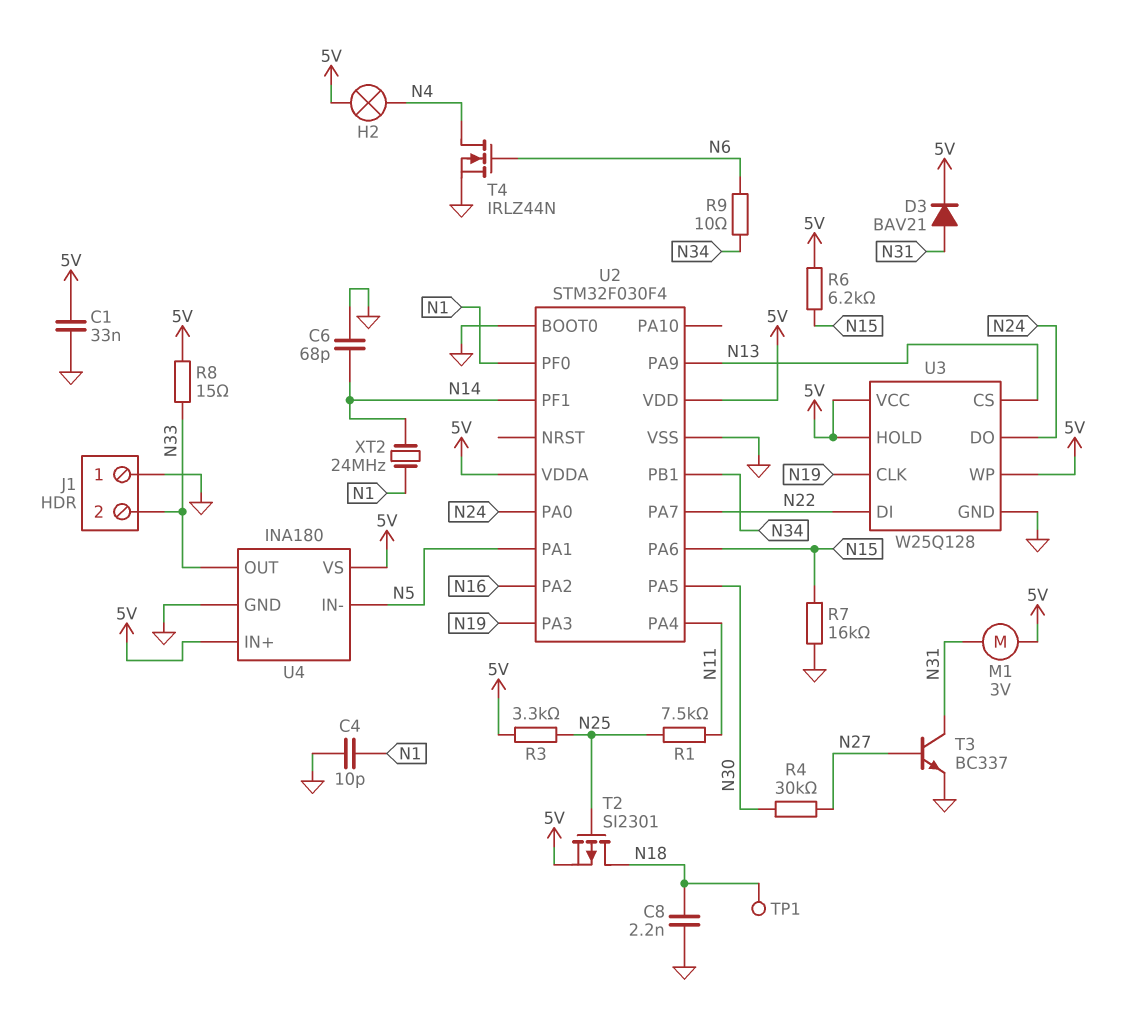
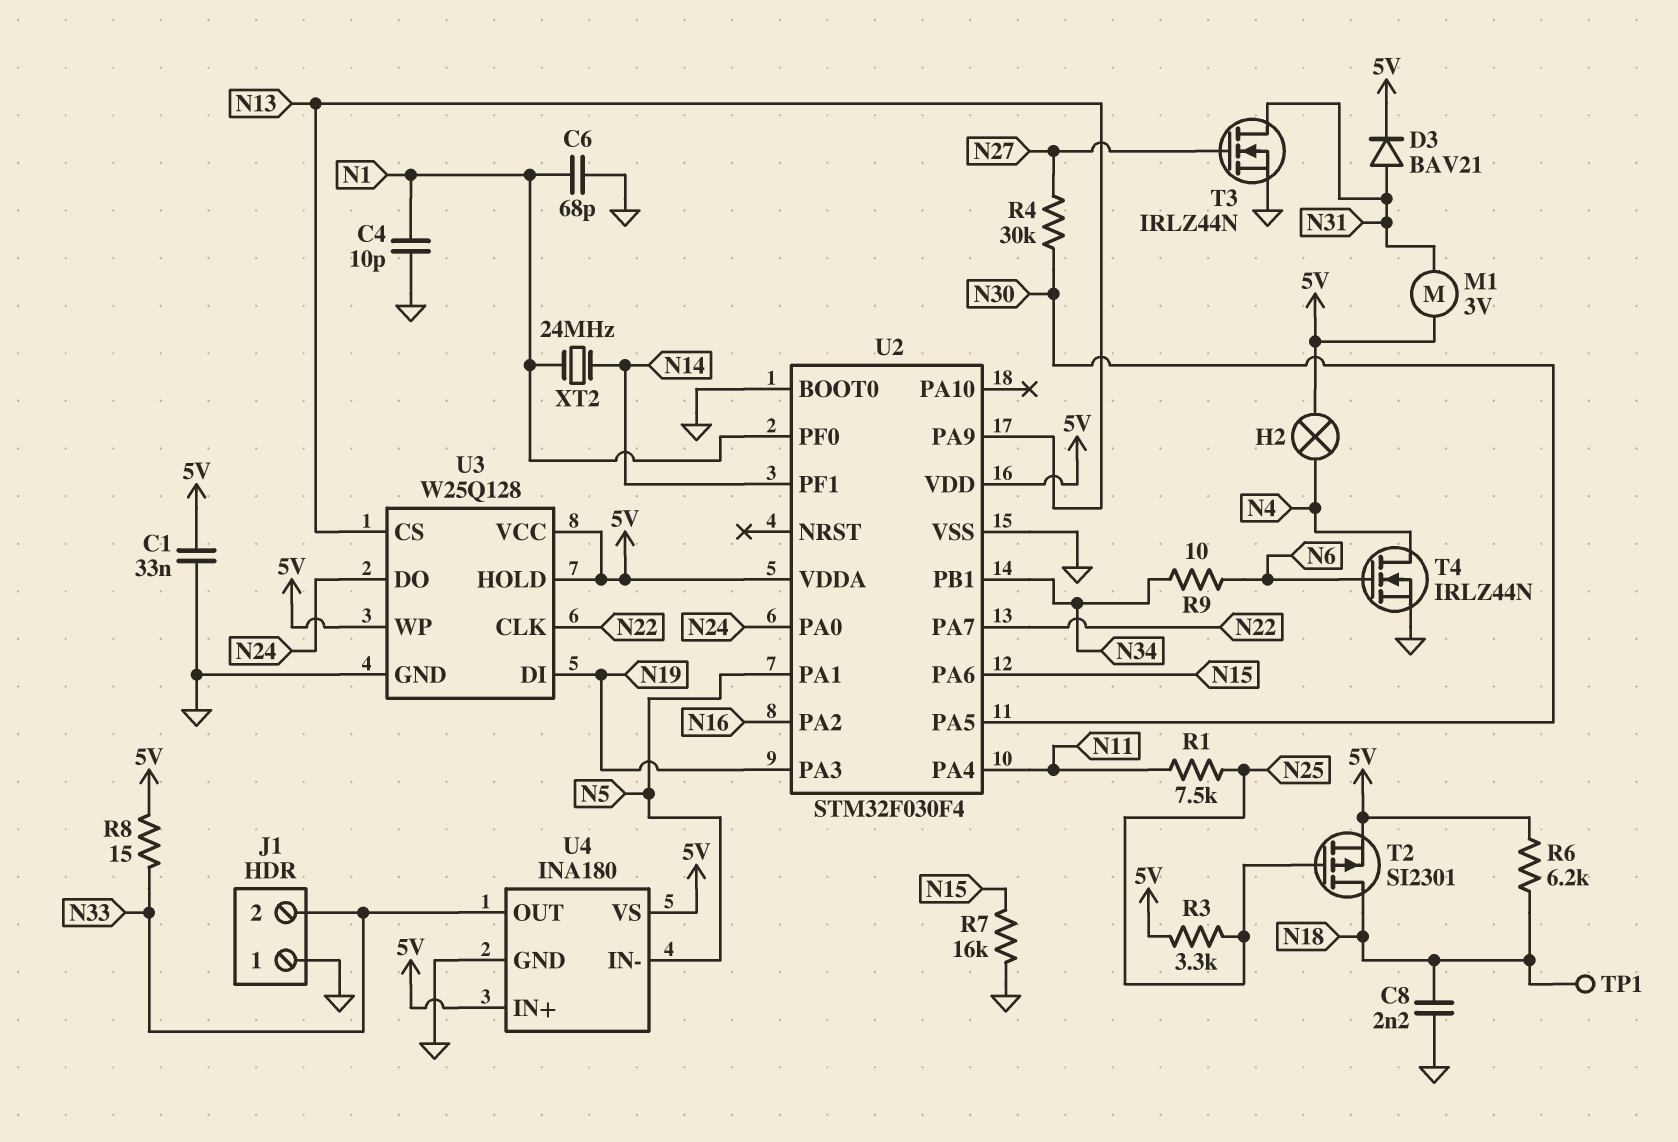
C6: 68pF (GND, N14) -> 68pF (GND, N1)
R6: 6.2k (5V, N15) -> 6.2k (5V, N18)
T3: NPN BC337 (B N27, C N31, E GND) -> NMOS IRLZ44N (G N27, D N31, S GND)
U3 pin CLK: N19 -> N22
U3 pin DI: N22 -> N19

